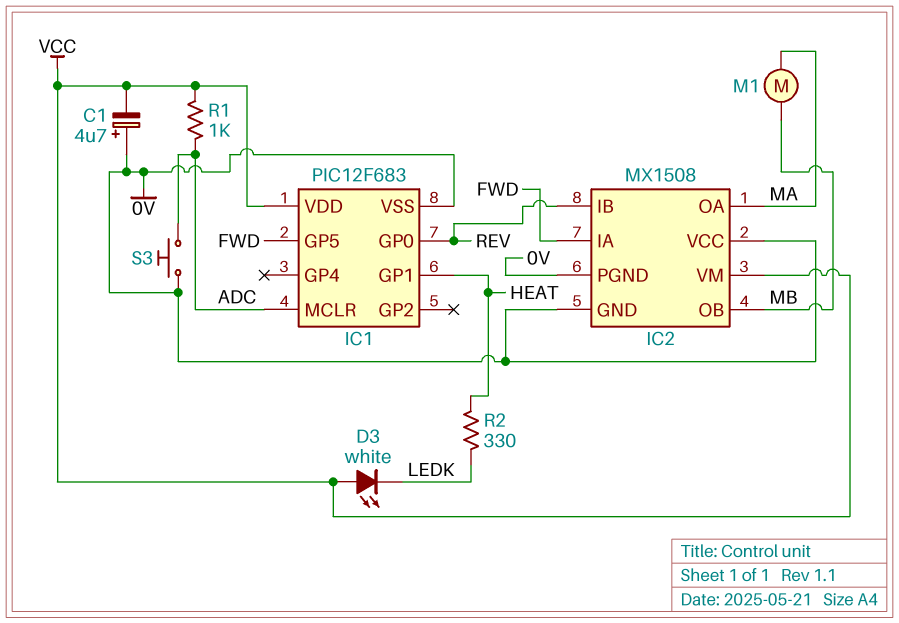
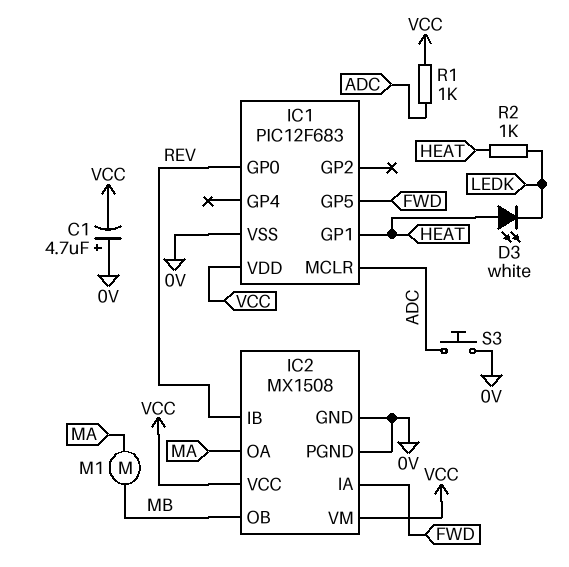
D3: LED white (A VCC, K LEDK) -> LED white (A HEAT, K LEDK)
IC2 pin VCC: 0V -> VCC
R2: 330 (HEAT, LEDK) -> 1k (HEAT, LEDK)

